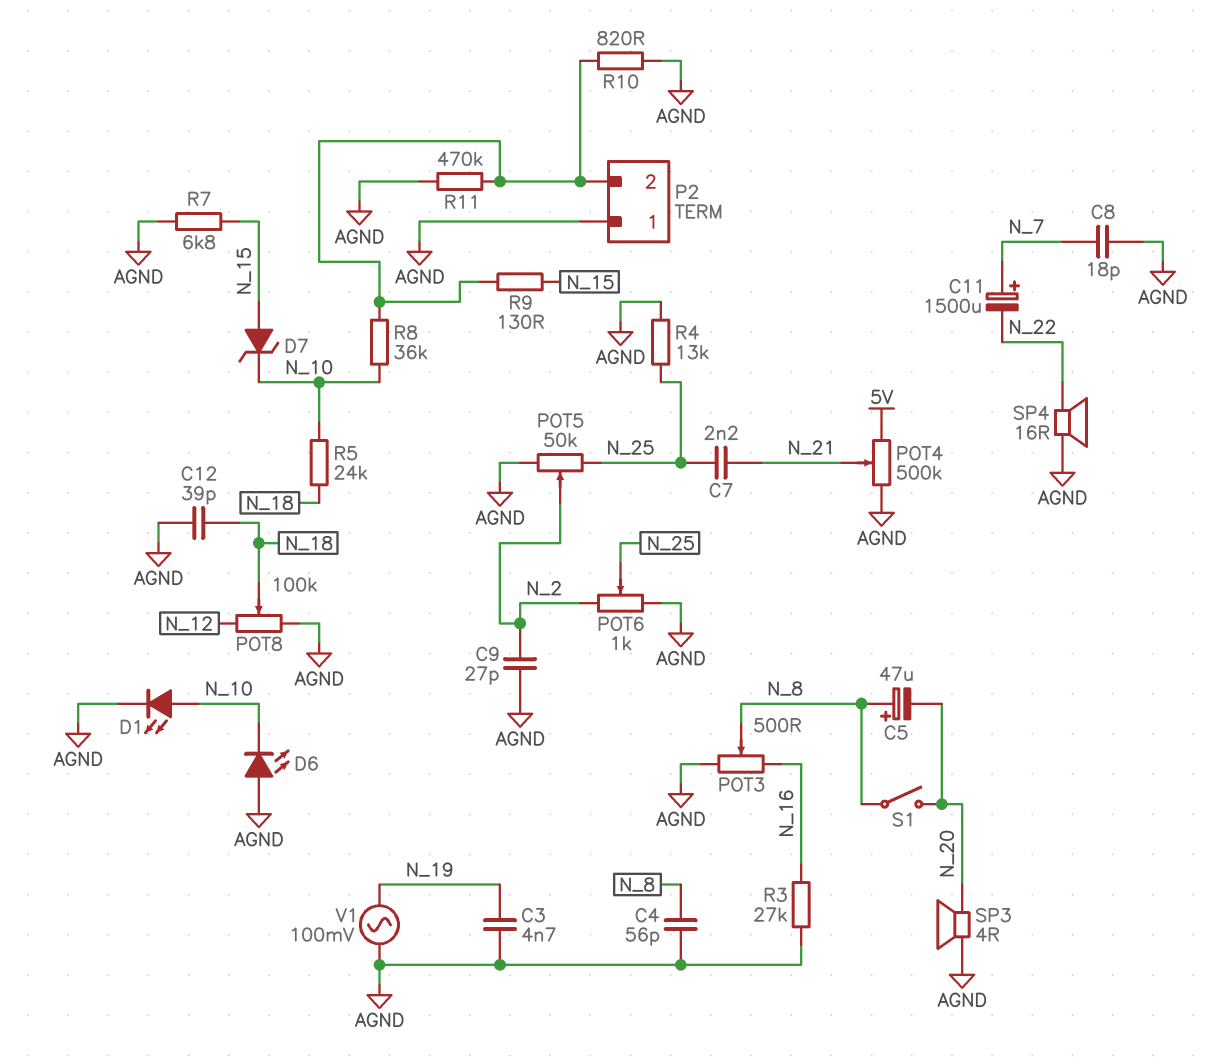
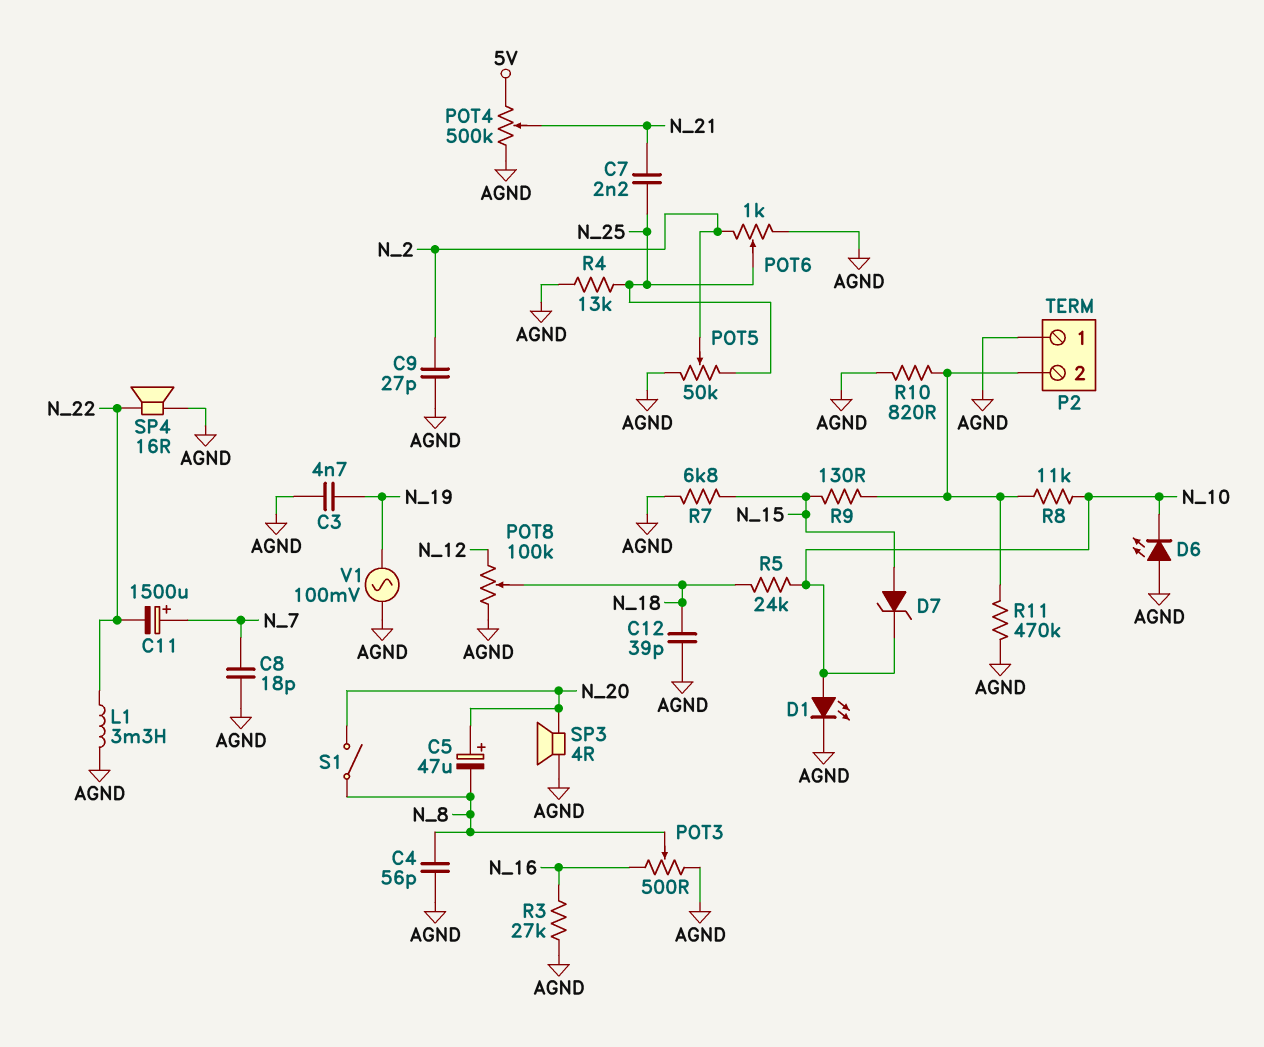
C5: 47uF (plus N_8, minus N_20) -> 47uF (plus N_20, minus N_8)
L1: none -> 3.3mH (AGND, N_22)
R8: 36k (N_10, P2/2) -> 11k (N_10, P2/2)

